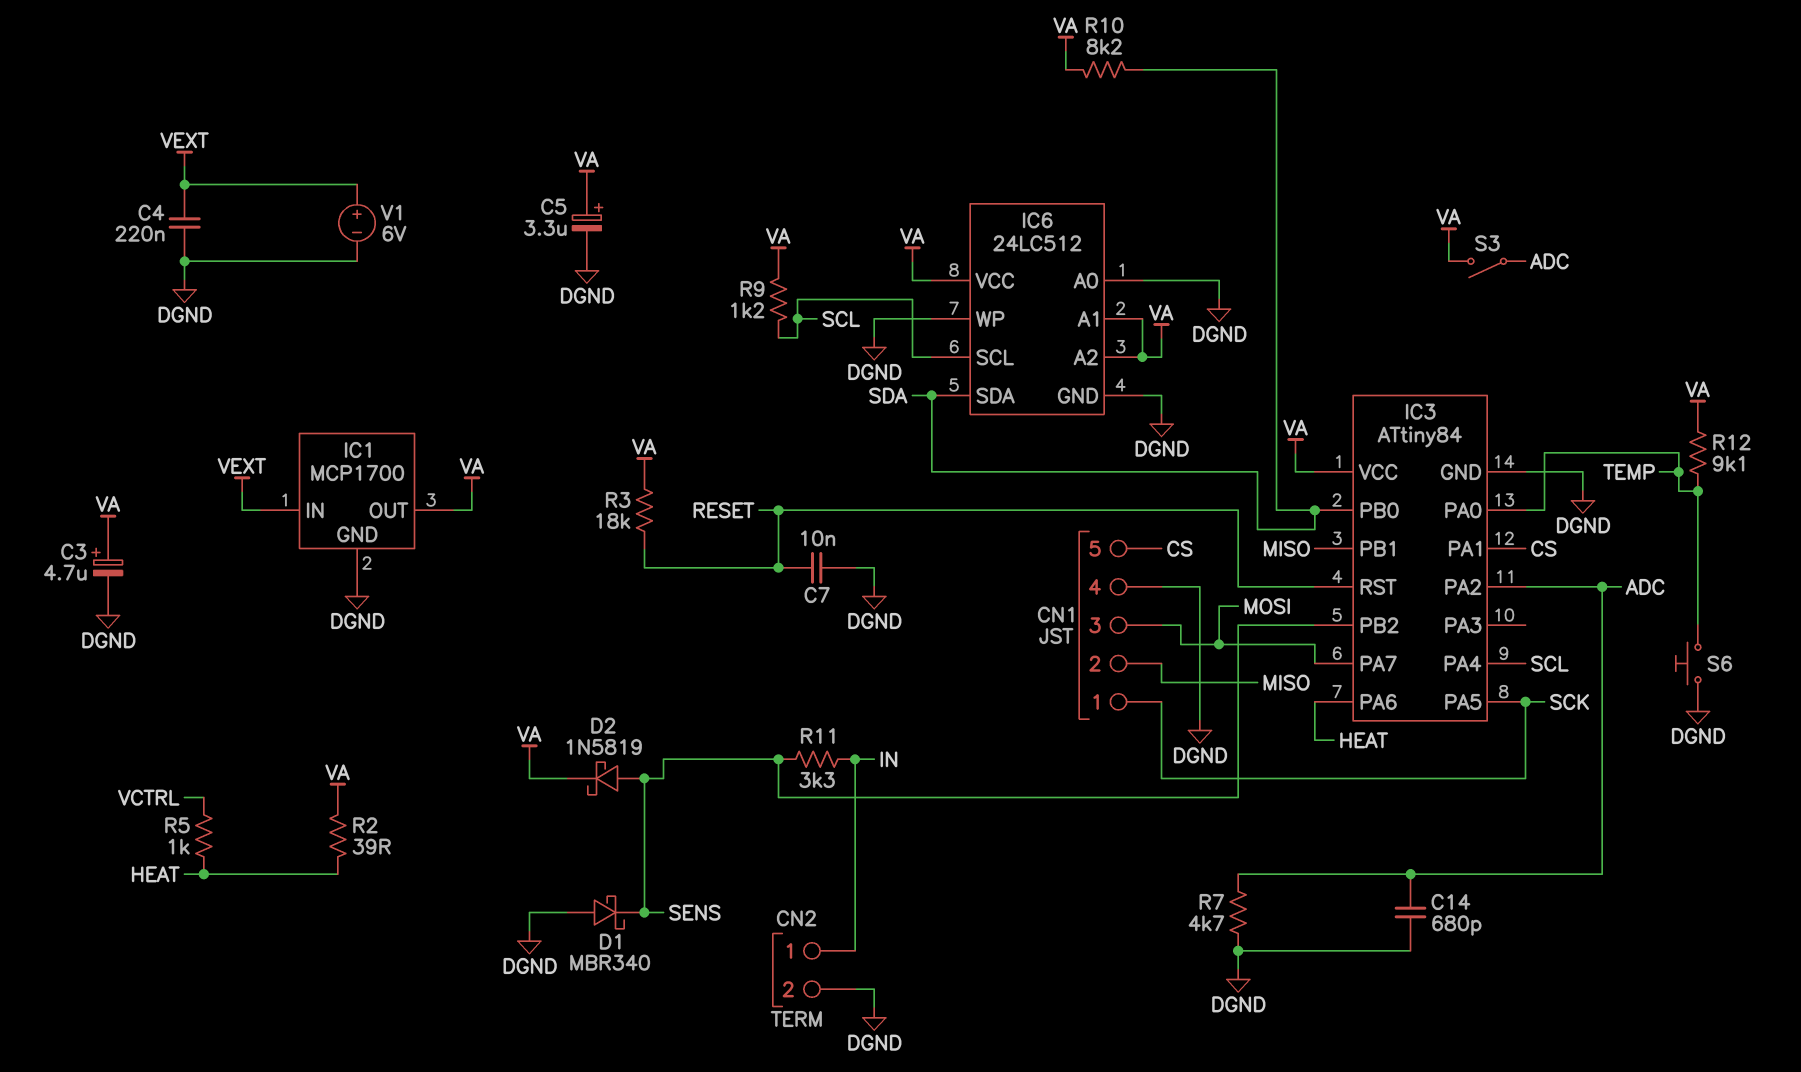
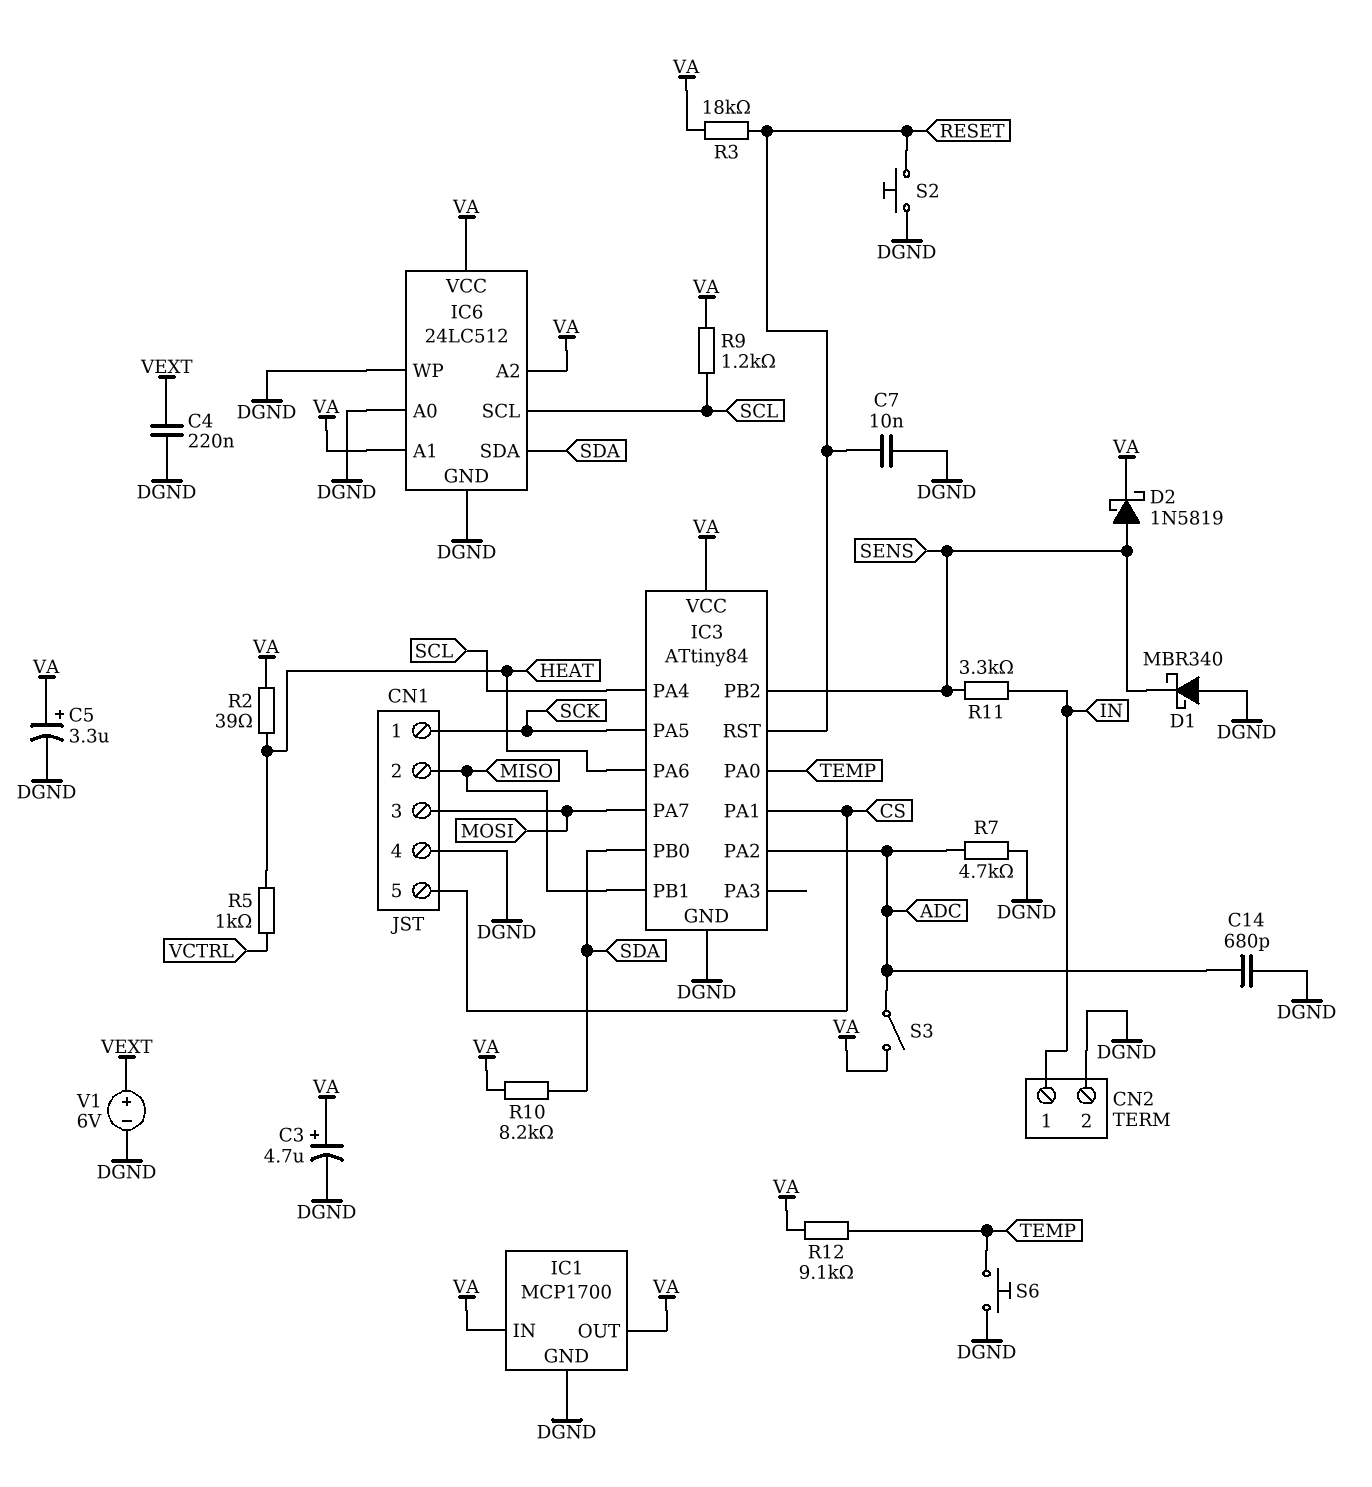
IC1 pin IN: VEXT -> VA
S2: none -> button (DGND, RESET)

